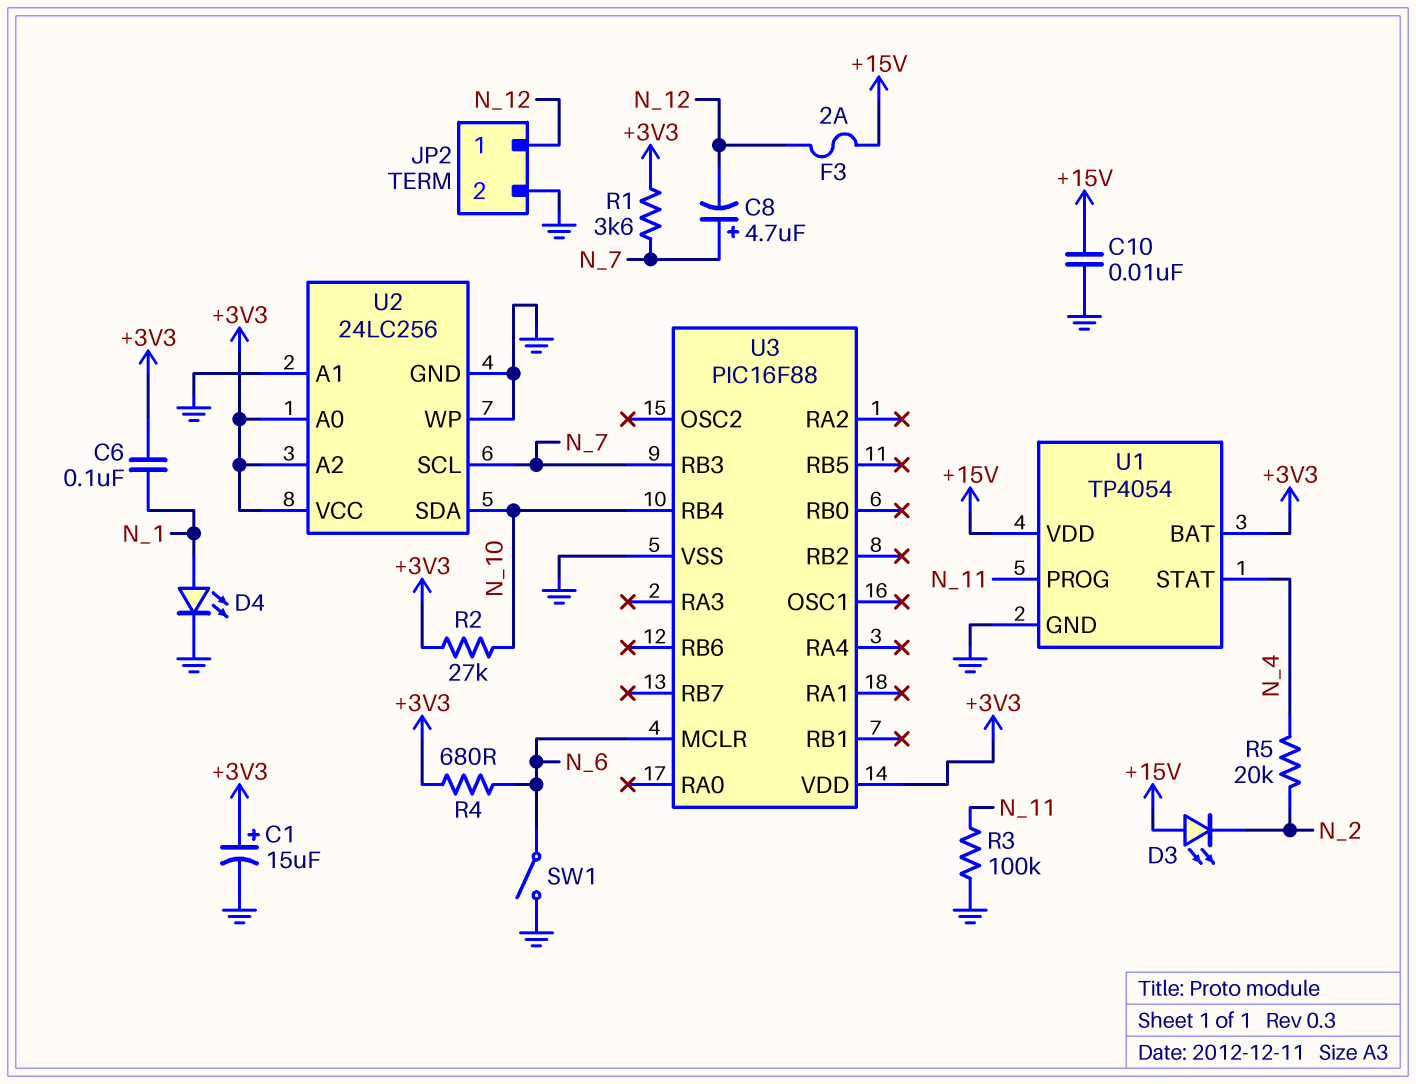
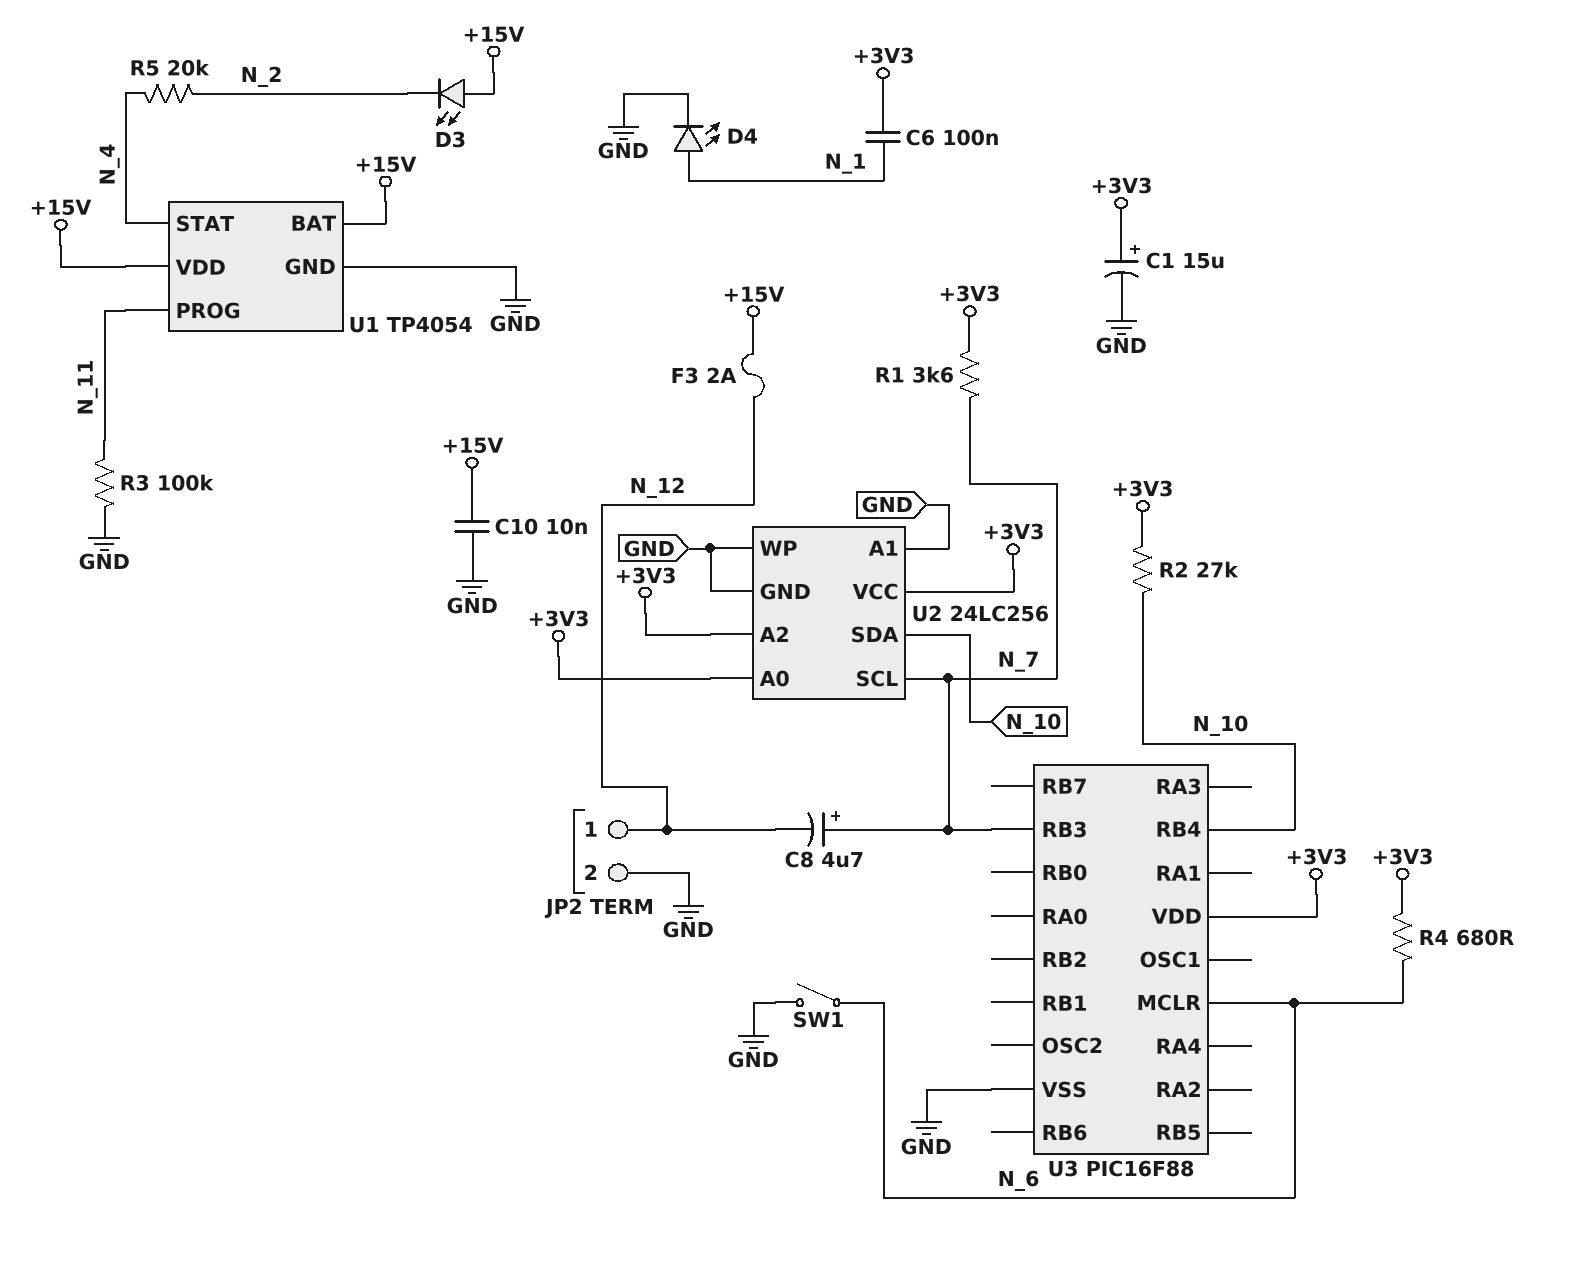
U1 pin BAT: +3V3 -> +15V

